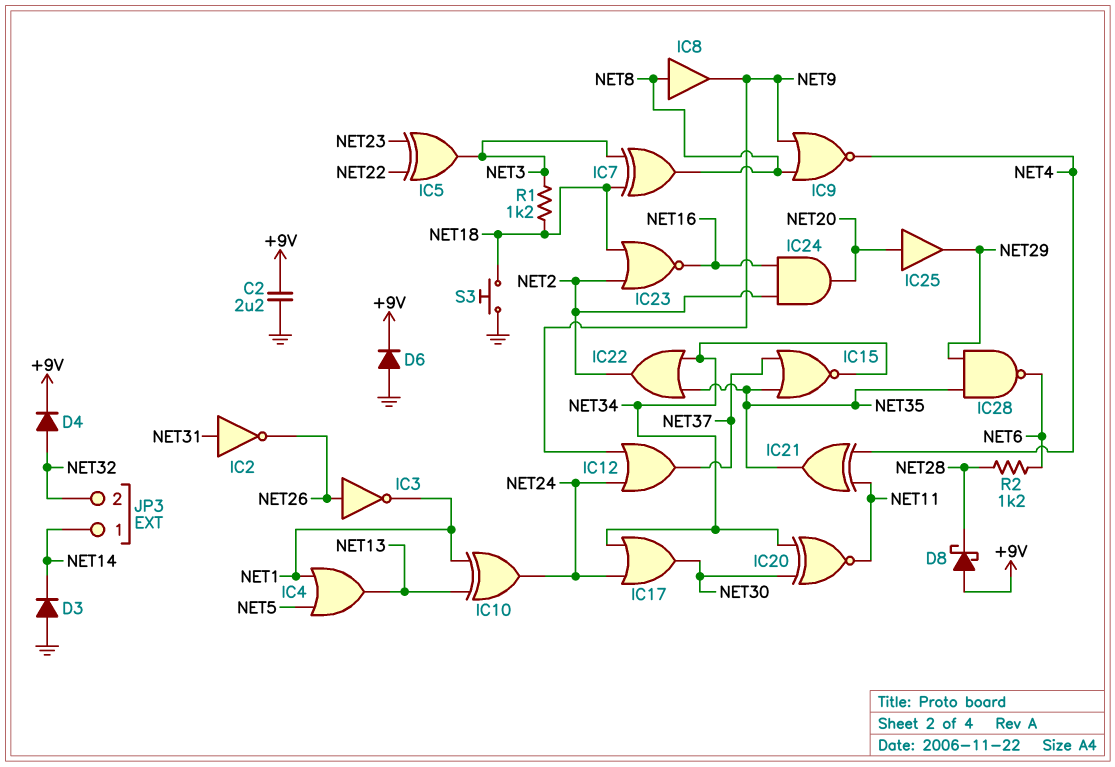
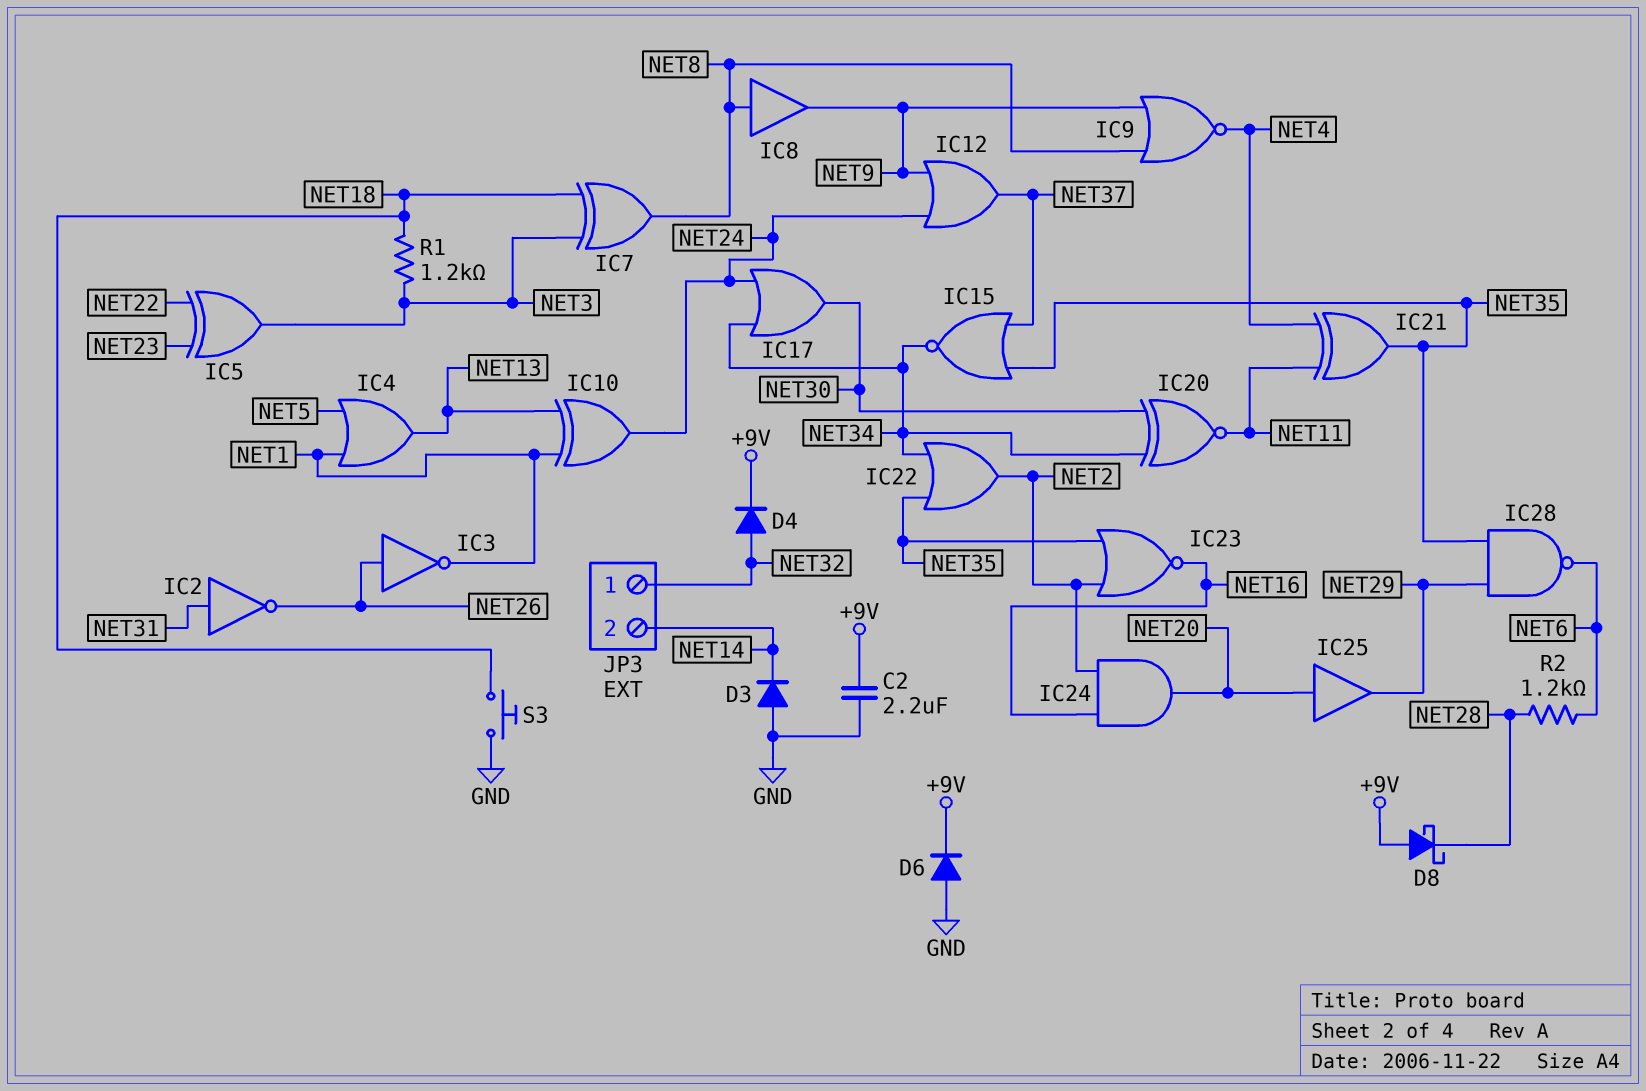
IC23: NOR (in NET2, in NET18, out NET16) -> NOR (in NET2, in NET35, out NET16)
JP3 pin 1: NET14 -> NET32
JP3 pin 2: NET32 -> NET14

